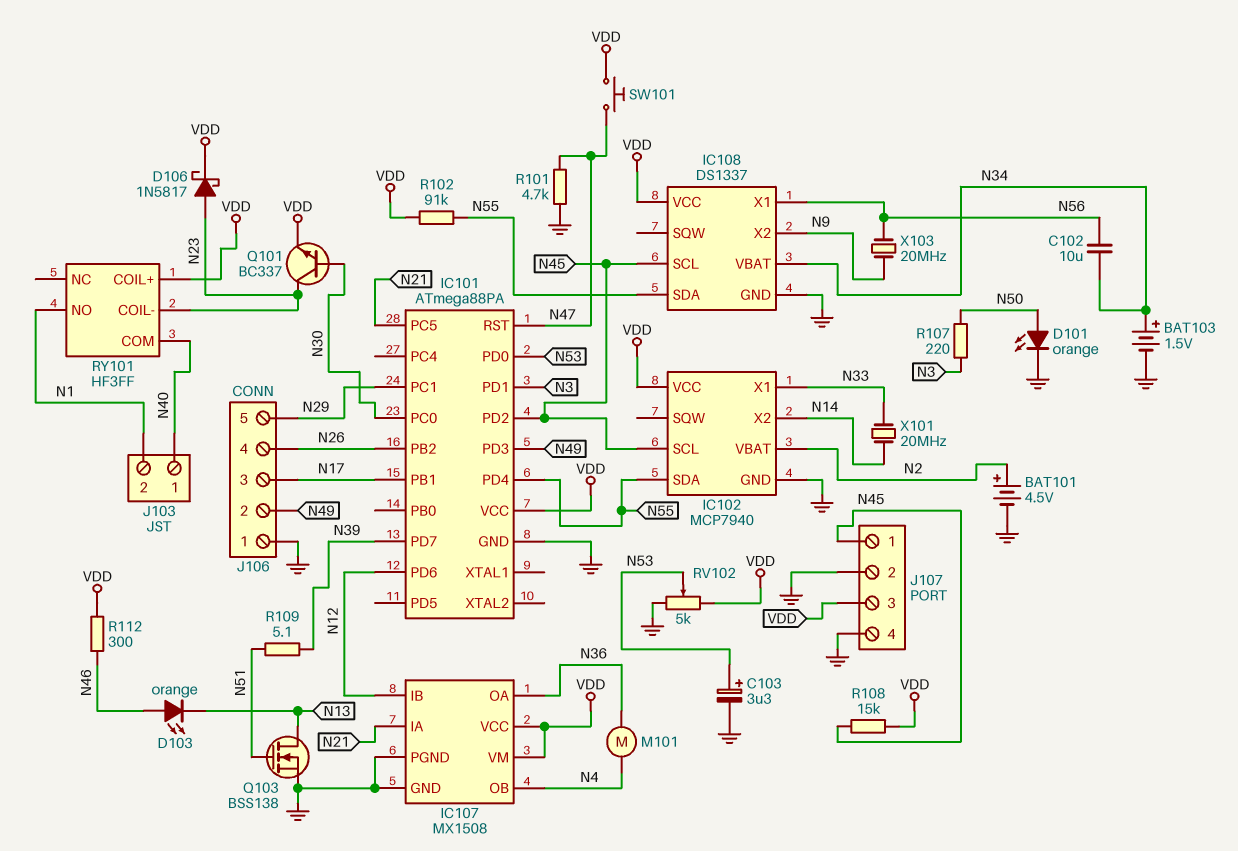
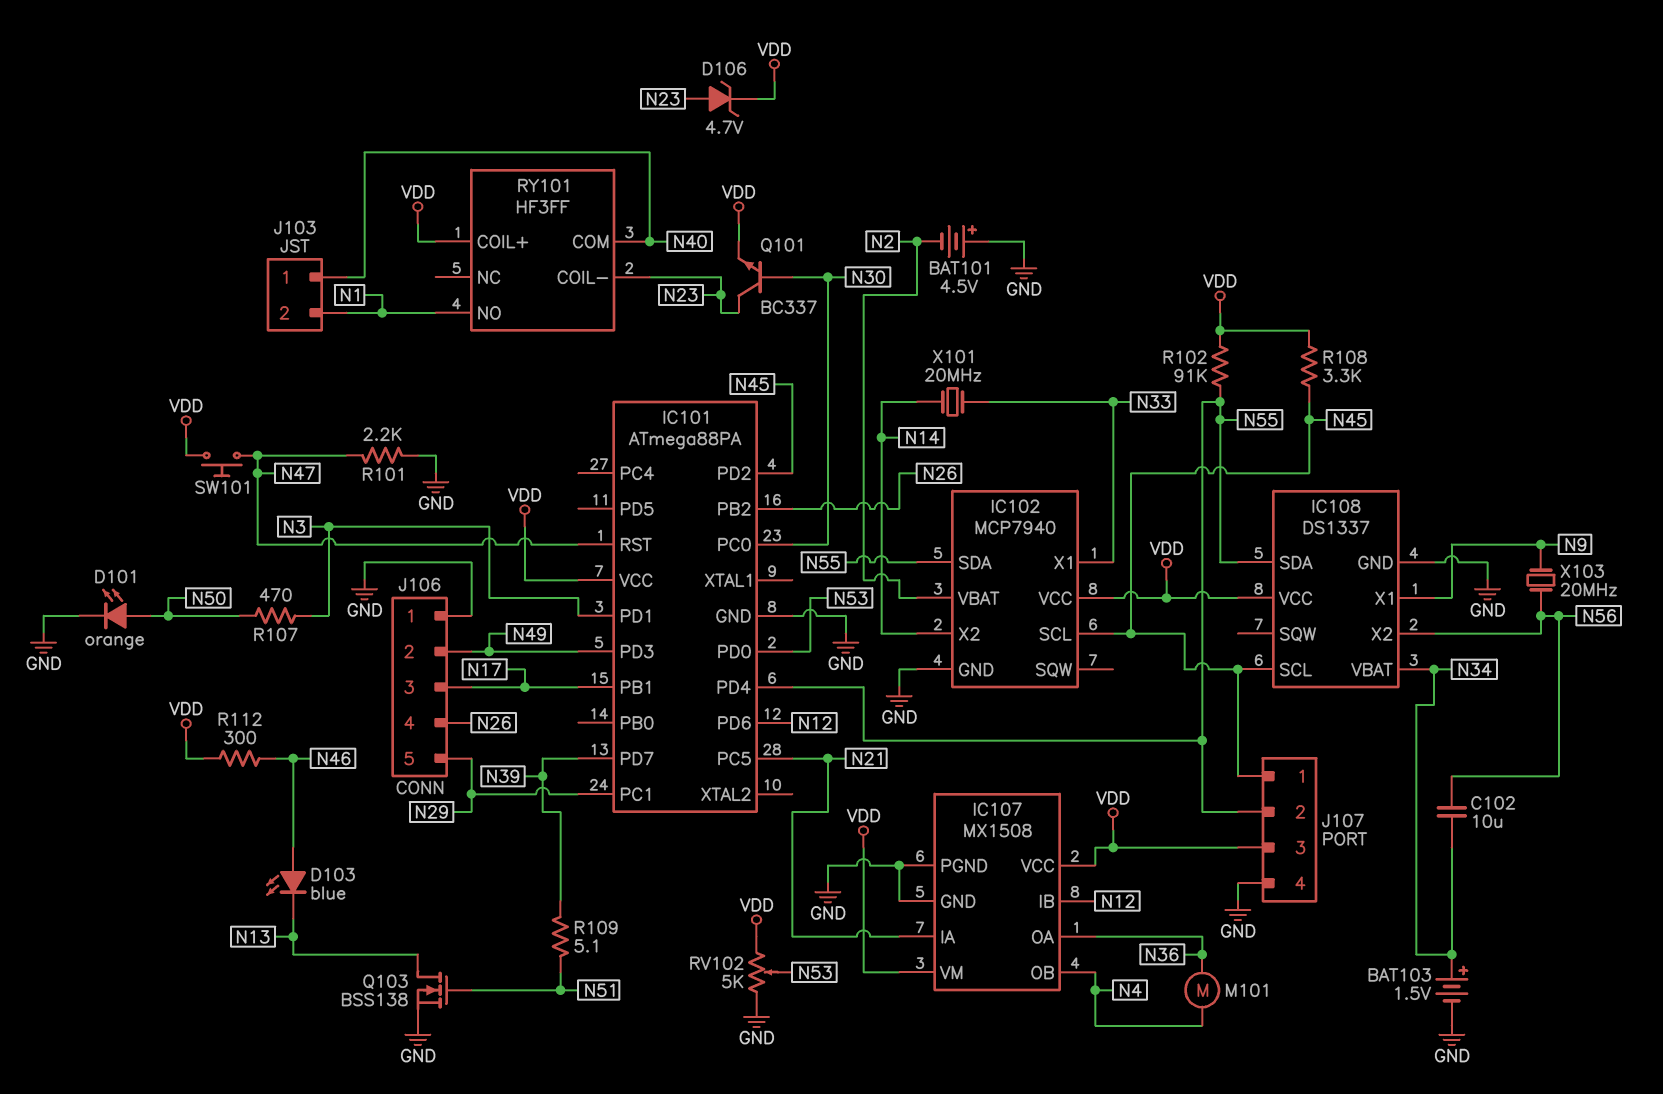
BAT101: 4.5V (plus N2, minus GND) -> 4.5V (plus GND, minus N2)
C103: 3.3uF (plus N53, minus GND) -> none
D103: LED orange (A N46, K N13) -> LED blue (A N46, K N13)
D106: schottky 1N5817 (A N23, K VDD) -> zener 4.7V (A N23, K VDD)
IC108 pin X1: N56 -> N9
IC108 pin X2: N9 -> N56
J107 pin 2: GND -> N55
R101: 4.7k (GND, N47) -> 2.2k (GND, N47)
R107: 220 (N3, N50) -> 470 (N3, N50)
R108: 15k (N45, VDD) -> 3.3k (N45, VDD)

